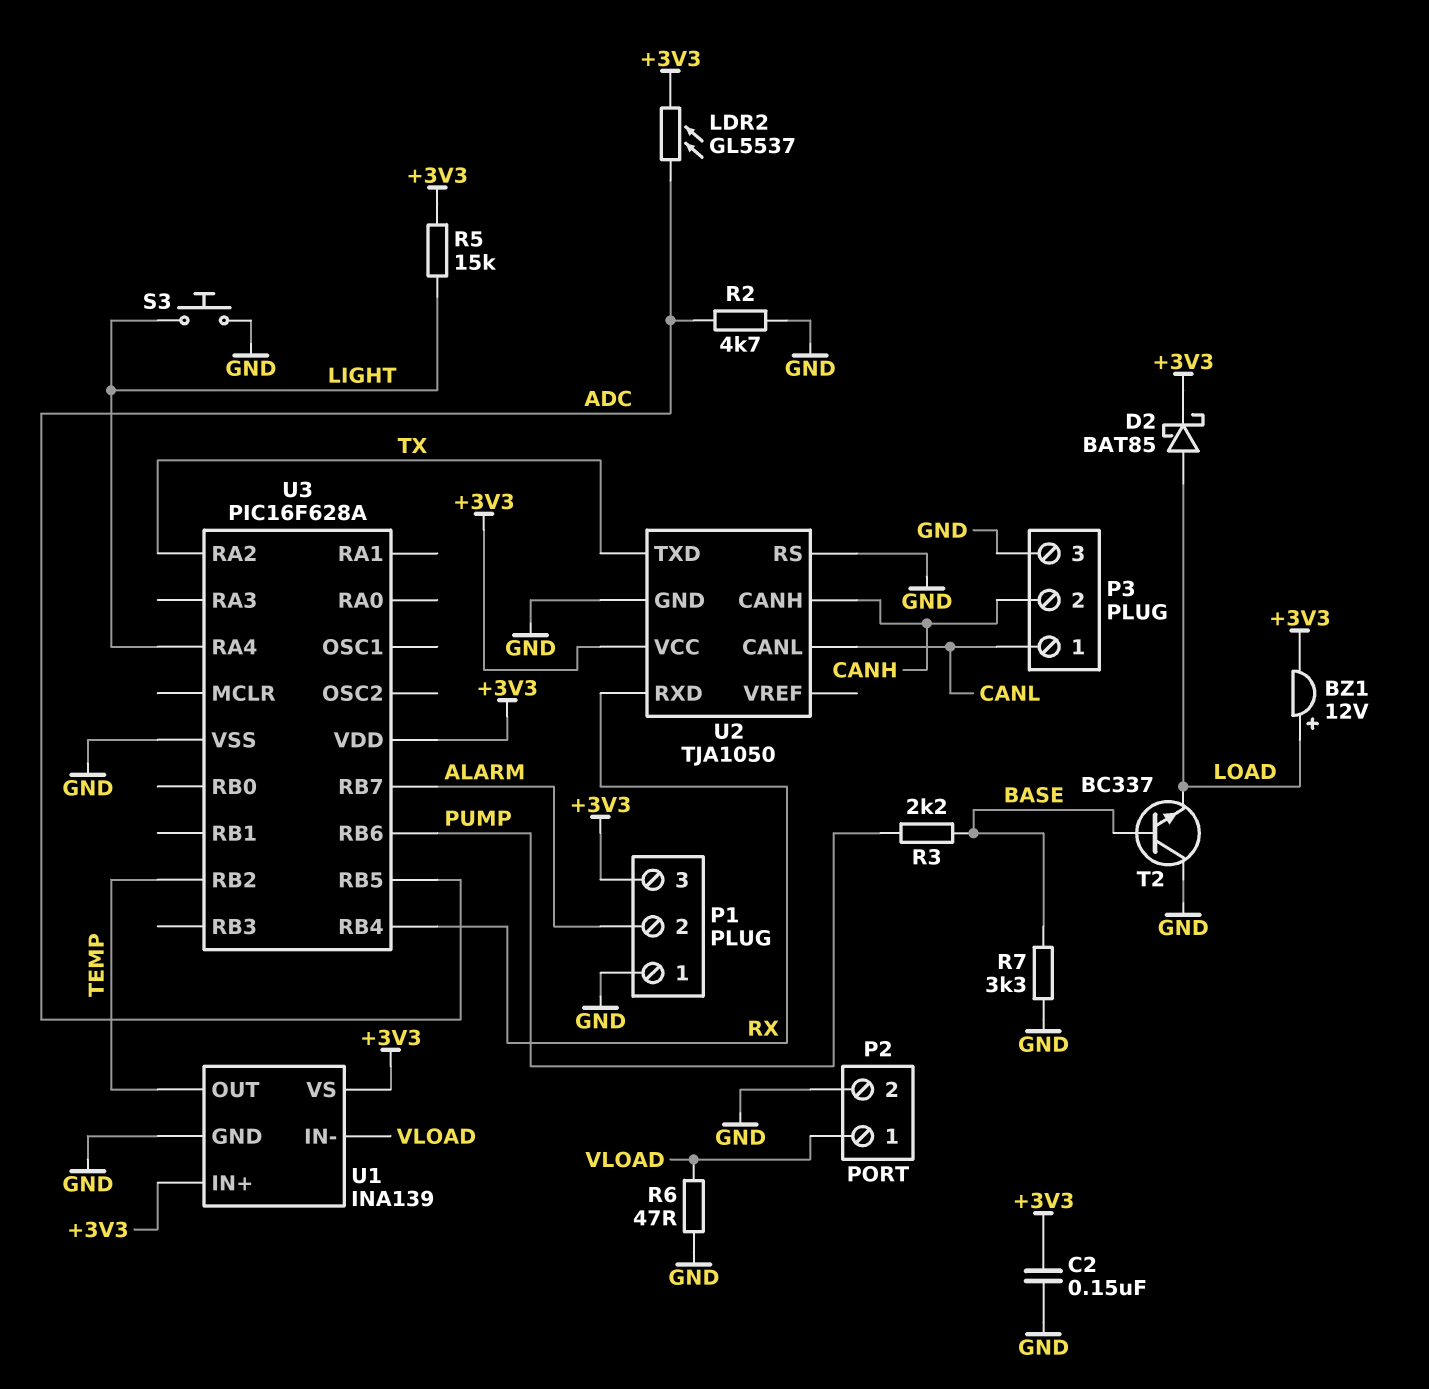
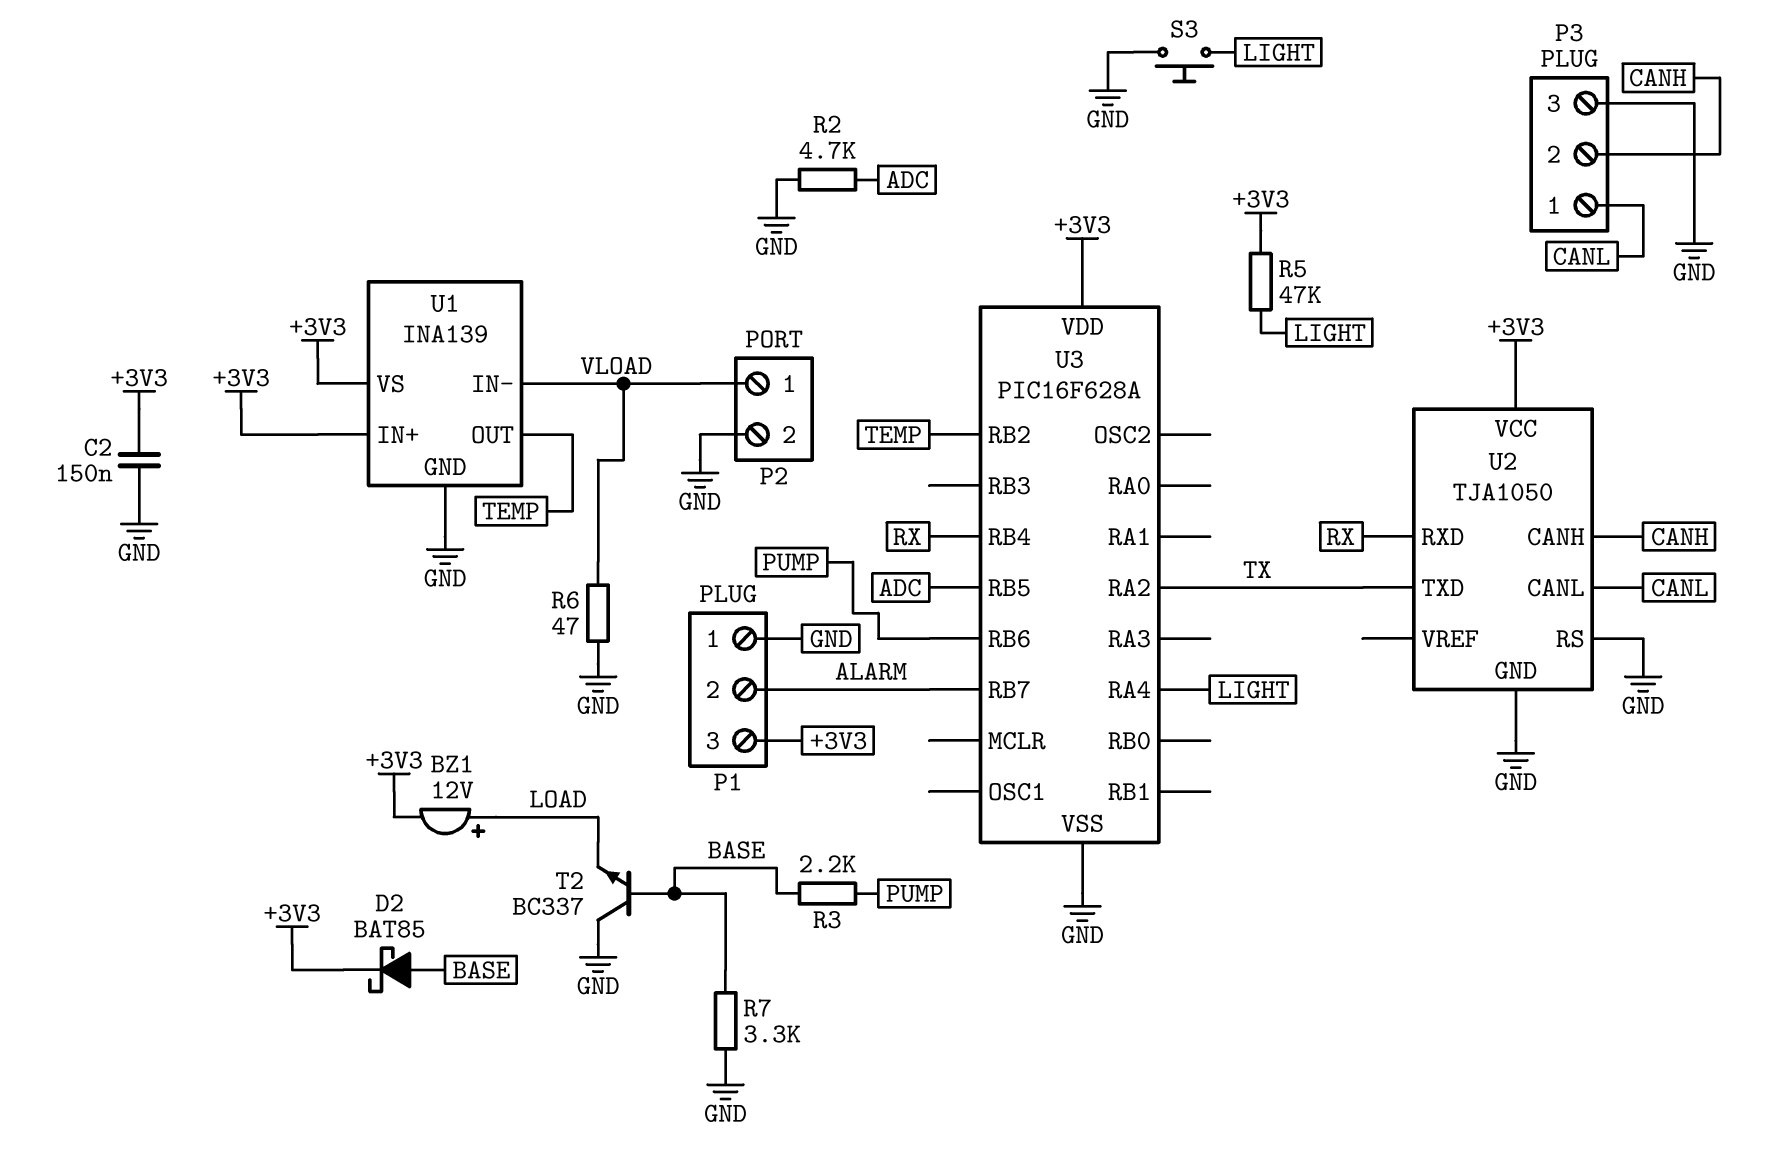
D2: schottky BAT85 (A LOAD, K +3V3) -> schottky BAT85 (A BASE, K +3V3)
LDR2: GL5537 (+3V3, ADC) -> none
R5: 15k (+3V3, LIGHT) -> 47k (+3V3, LIGHT)

